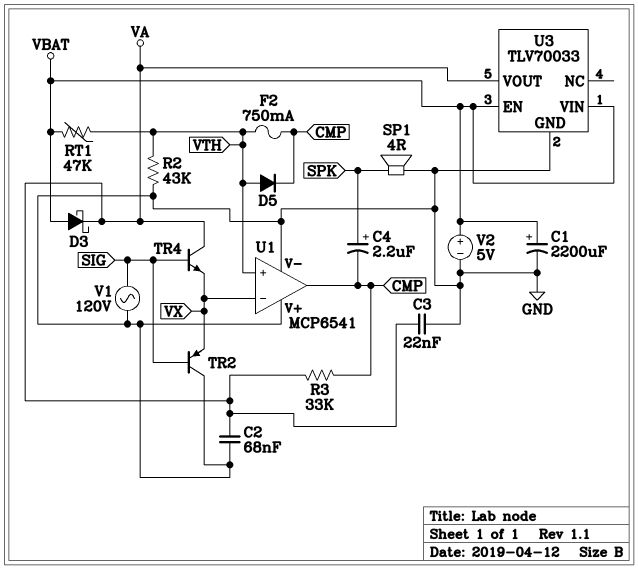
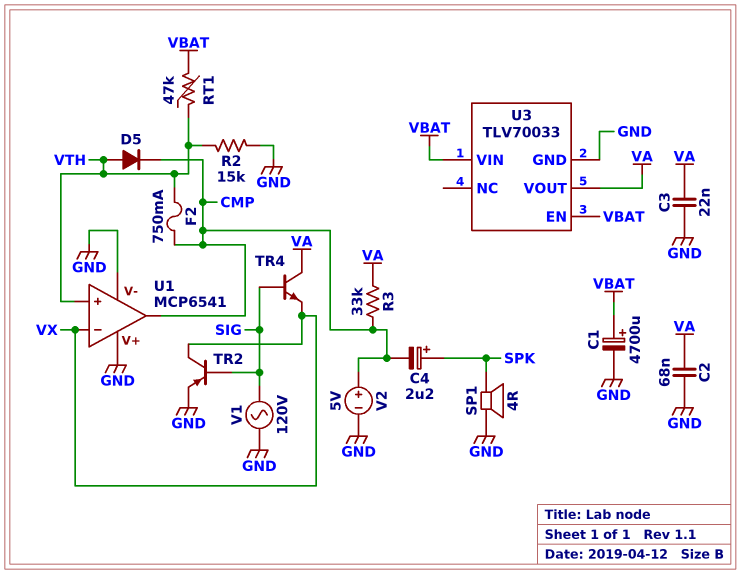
C1: 2200uF (plus VBAT, minus GND) -> 4700uF (plus VBAT, minus GND)
D3: schottky (A VBAT, K VA) -> none
R2: 43k (GND, VTH) -> 15k (GND, VTH)
TR2: PNP (B SIG, C GND, E VX) -> PNP (B SIG, C VX, E GND)
V2: 5V (plus VBAT, minus GND) -> 5V (plus CMP, minus GND)

